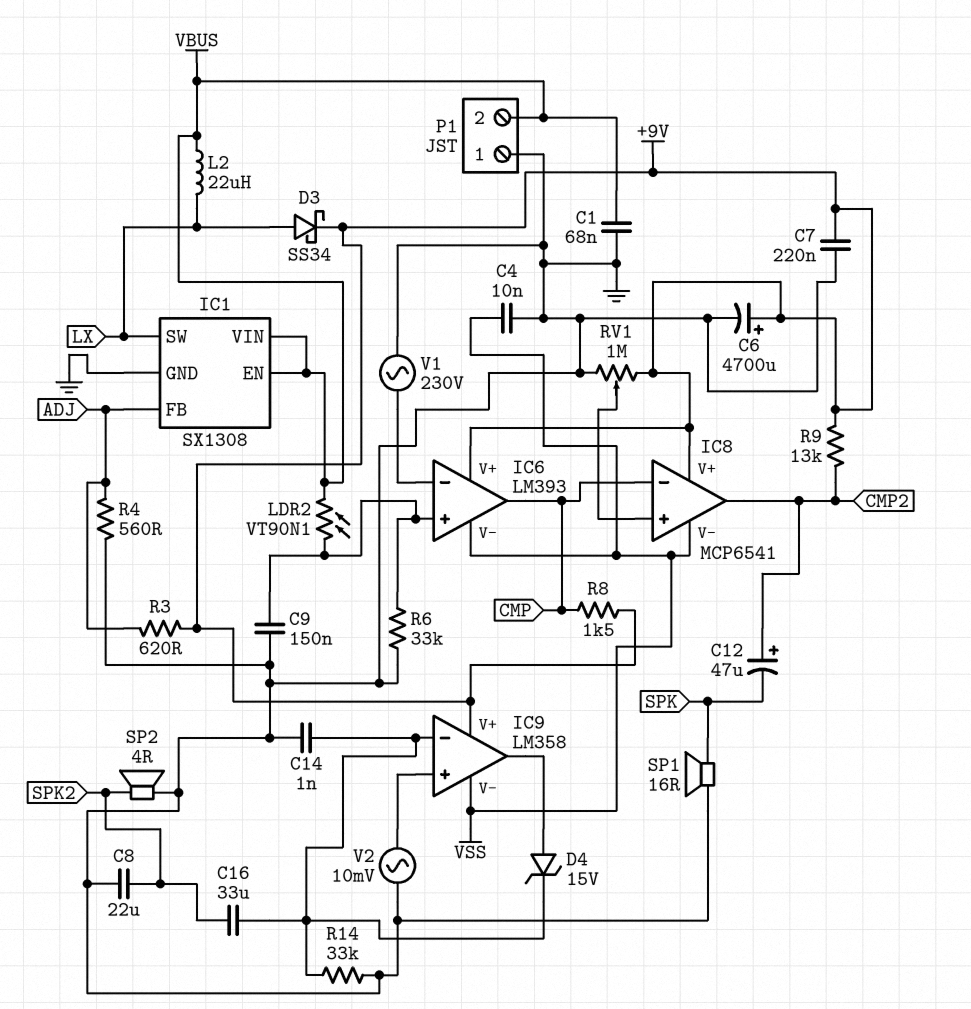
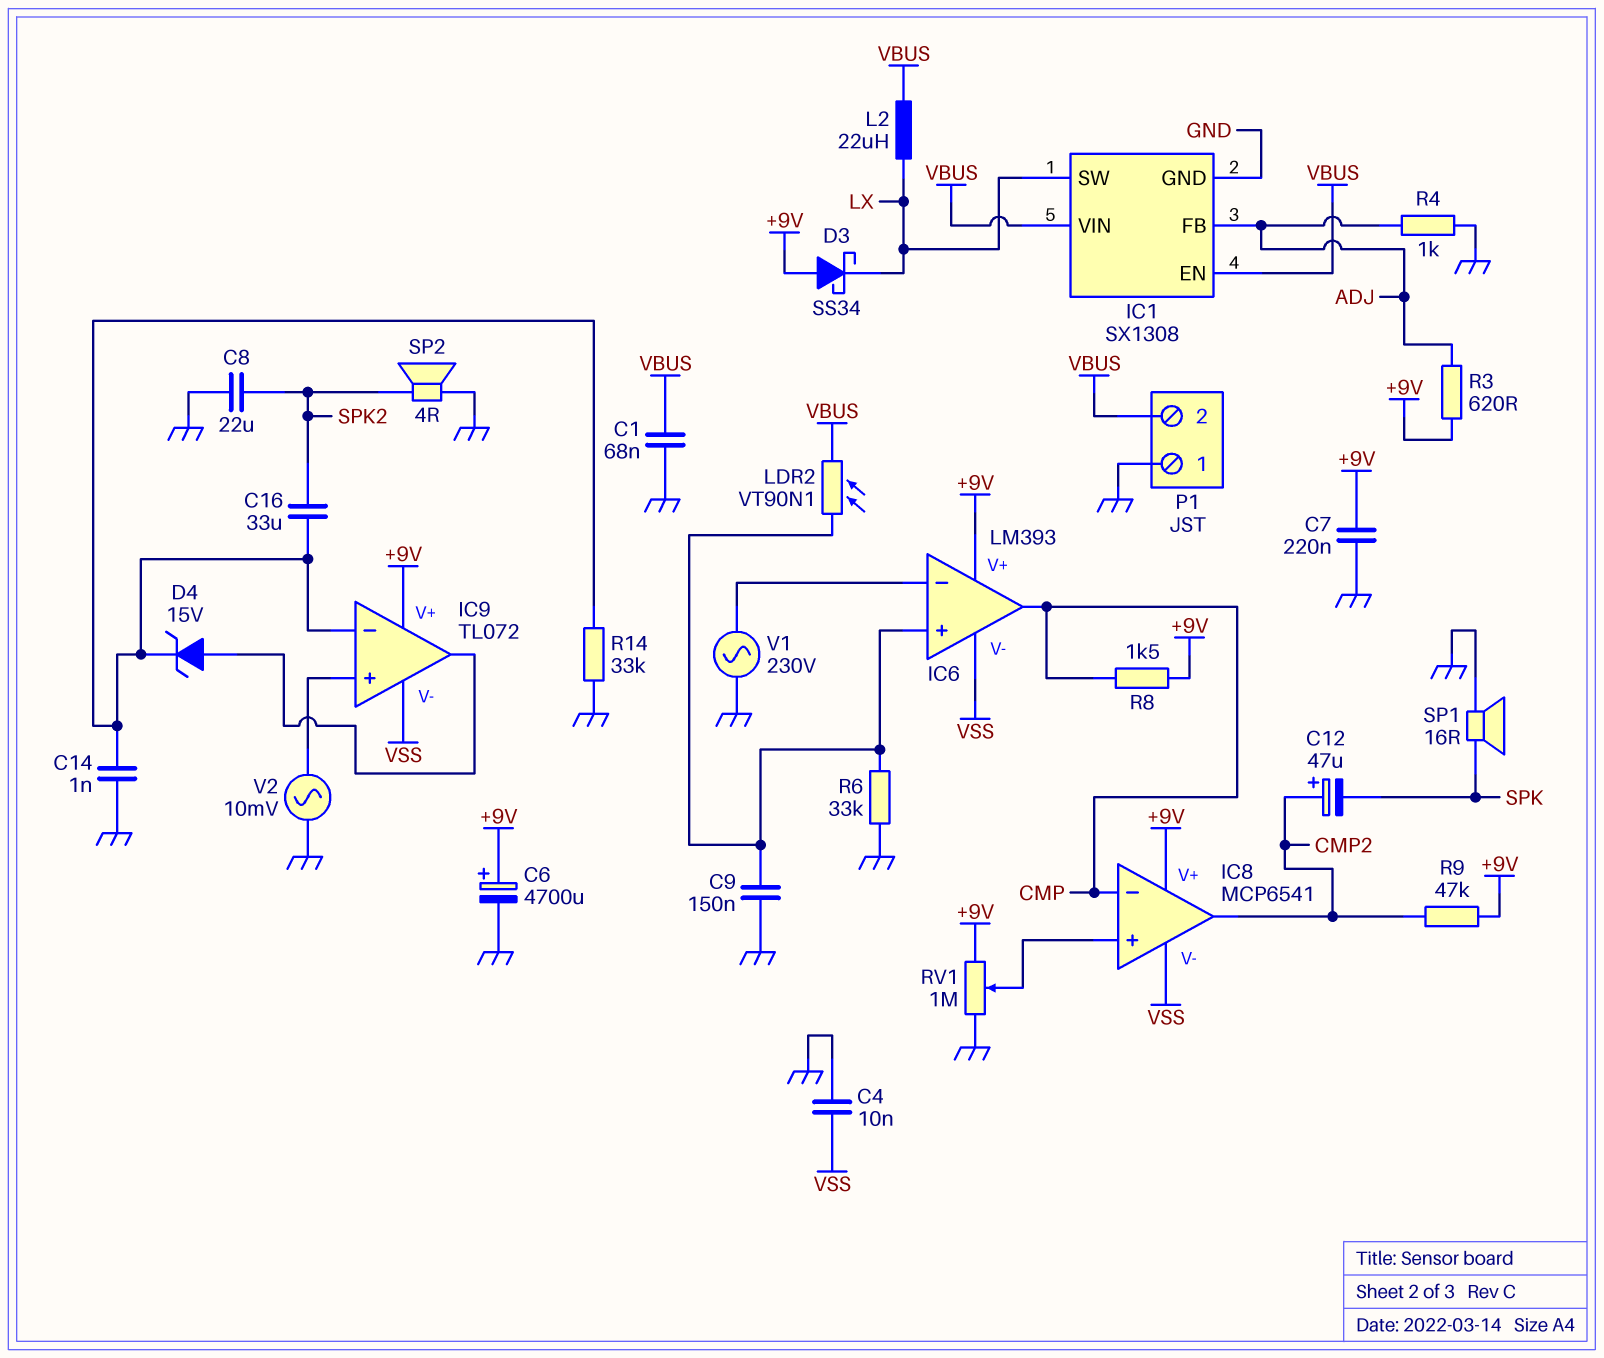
D3: schottky SS34 (A LX, K +9V) -> schottky SS34 (A +9V, K LX)
IC9: LM358 -> TL072
R4: 560 (ADJ, GND) -> 1k (ADJ, GND)
R9: 13k (+9V, CMP2) -> 47k (+9V, CMP2)

